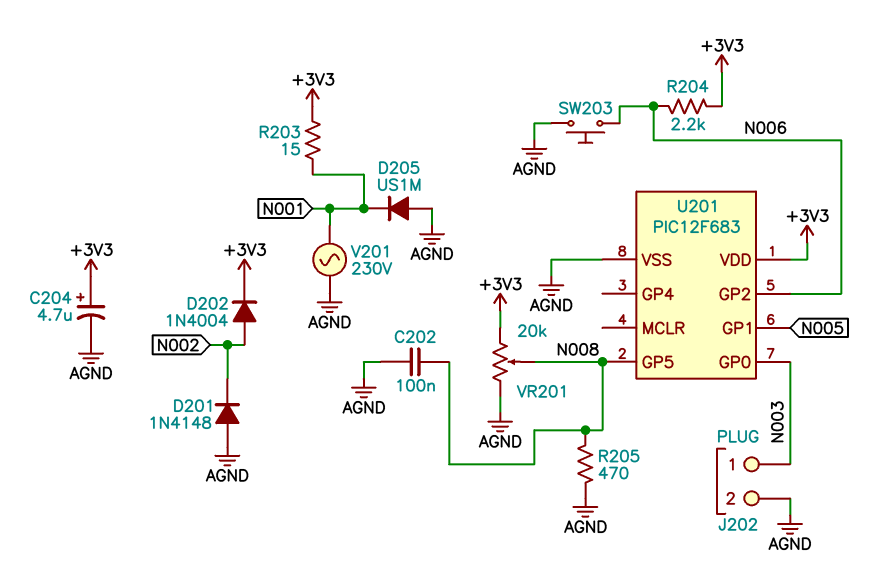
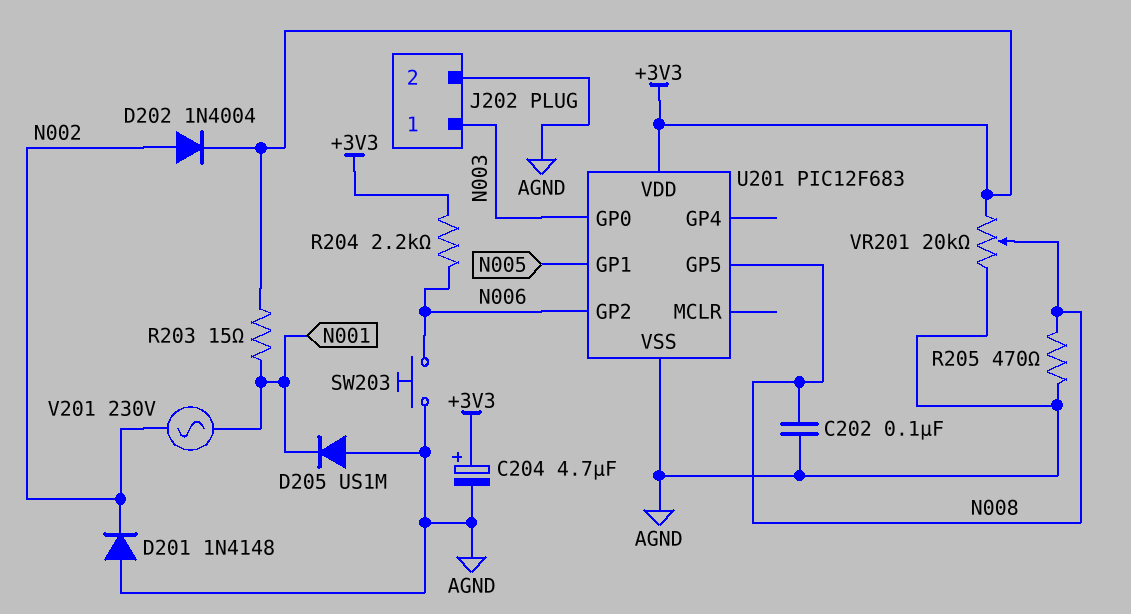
V201: AC 230V (AGND, N001) -> AC 230V (N001, N002)

